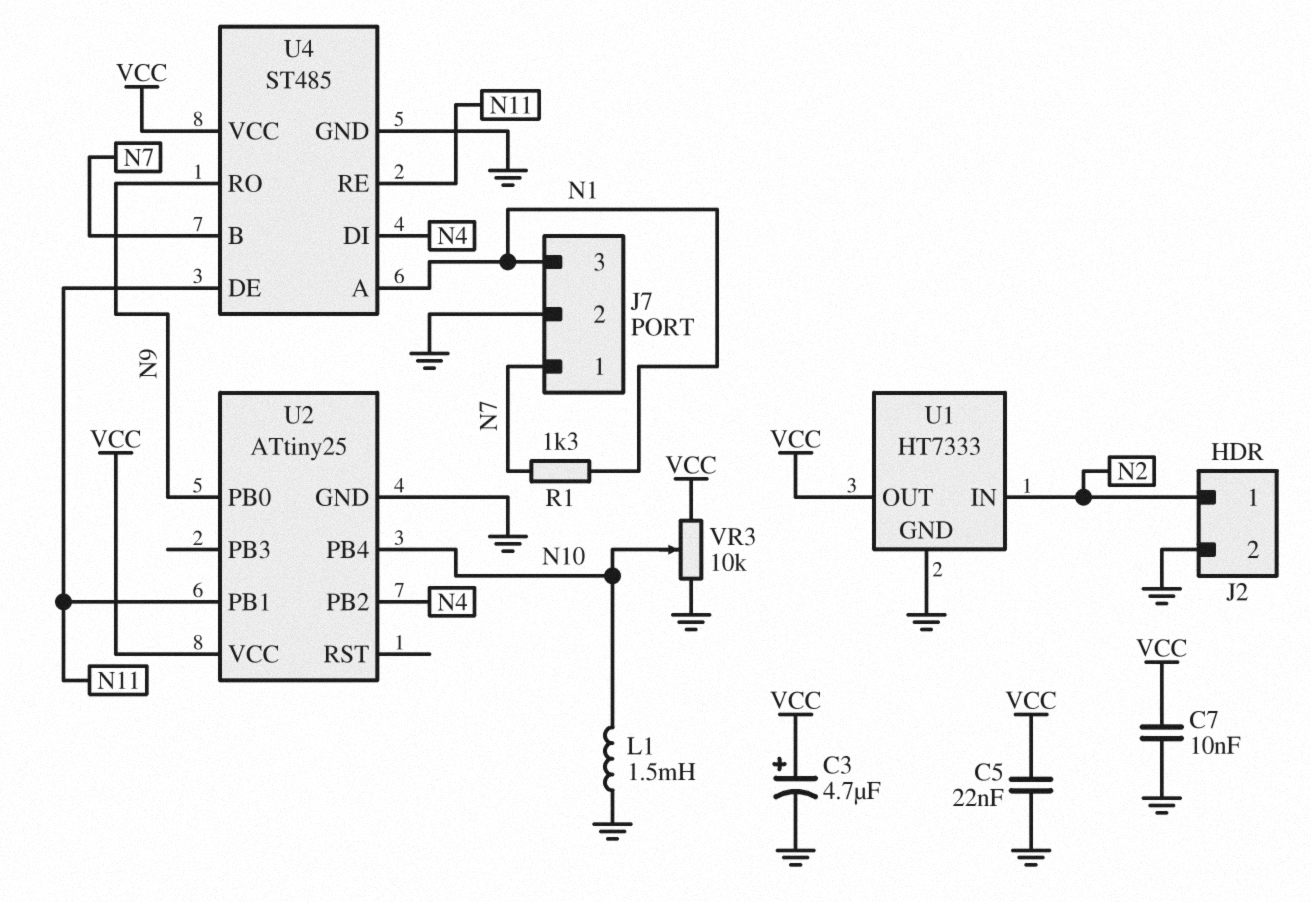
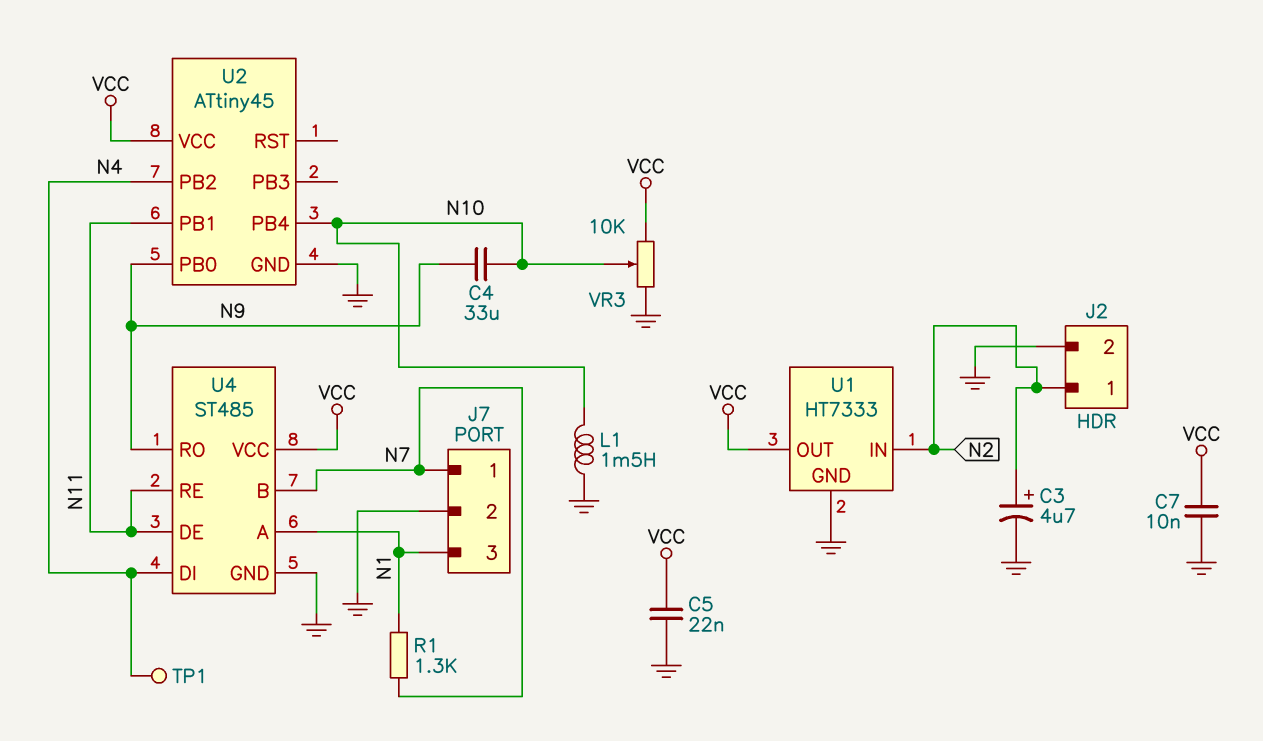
C3: 4.7uF (plus VCC, minus GND) -> 4.7uF (plus N2, minus GND)
C4: none -> 33uF (N9, N10)
TP1: none -> test point (N4)
U2: ATtiny25 -> ATtiny45

